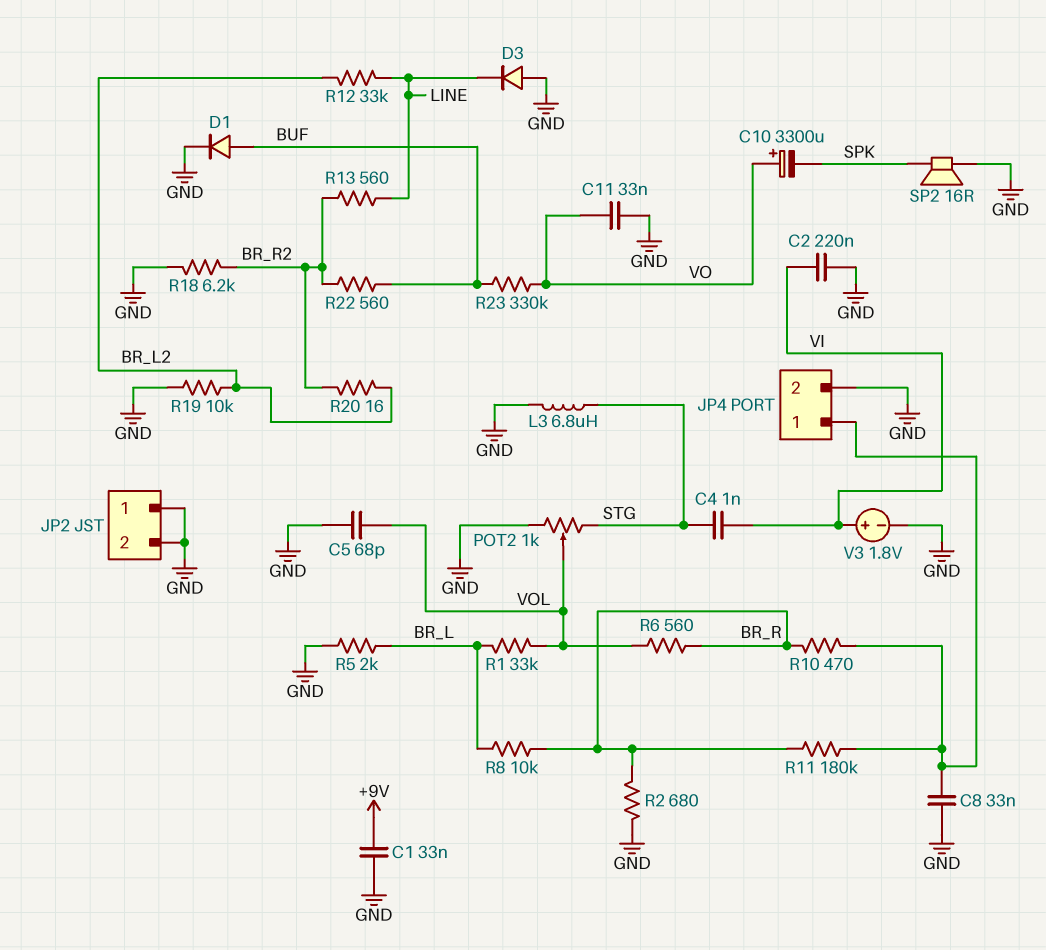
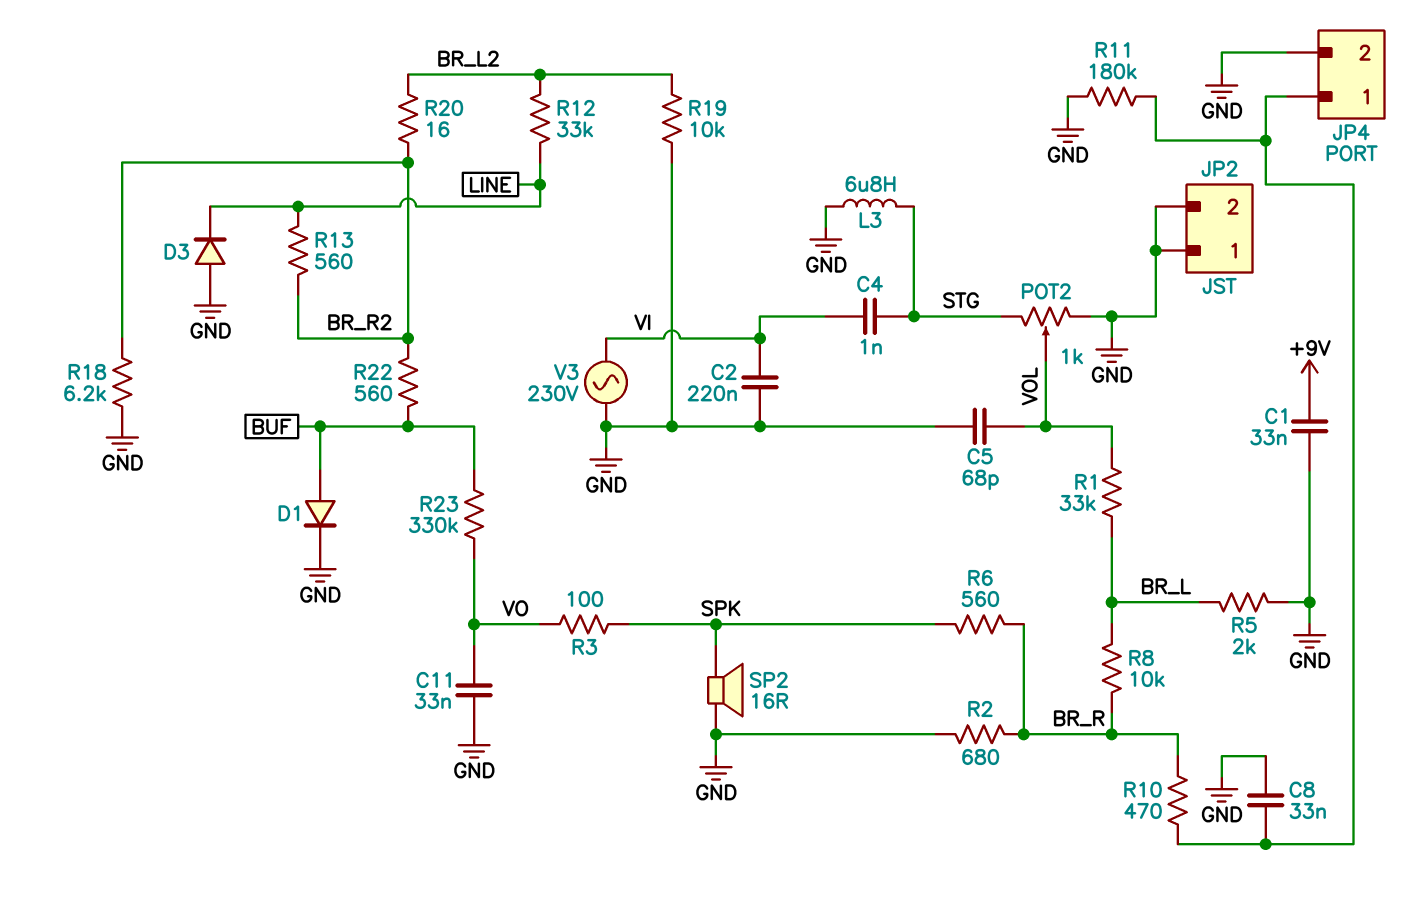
C10: 3300uF (plus VO, minus SPK) -> none
R3: none -> 100 (SPK, VO)
R6: 560 (BR_R, VOL) -> 560 (BR_R, SPK)
R11: 180k (BR_R, JP4/1) -> 180k (GND, JP4/1)
V3: 1.8V (plus VI, minus GND) -> AC 230V (GND, VI)

